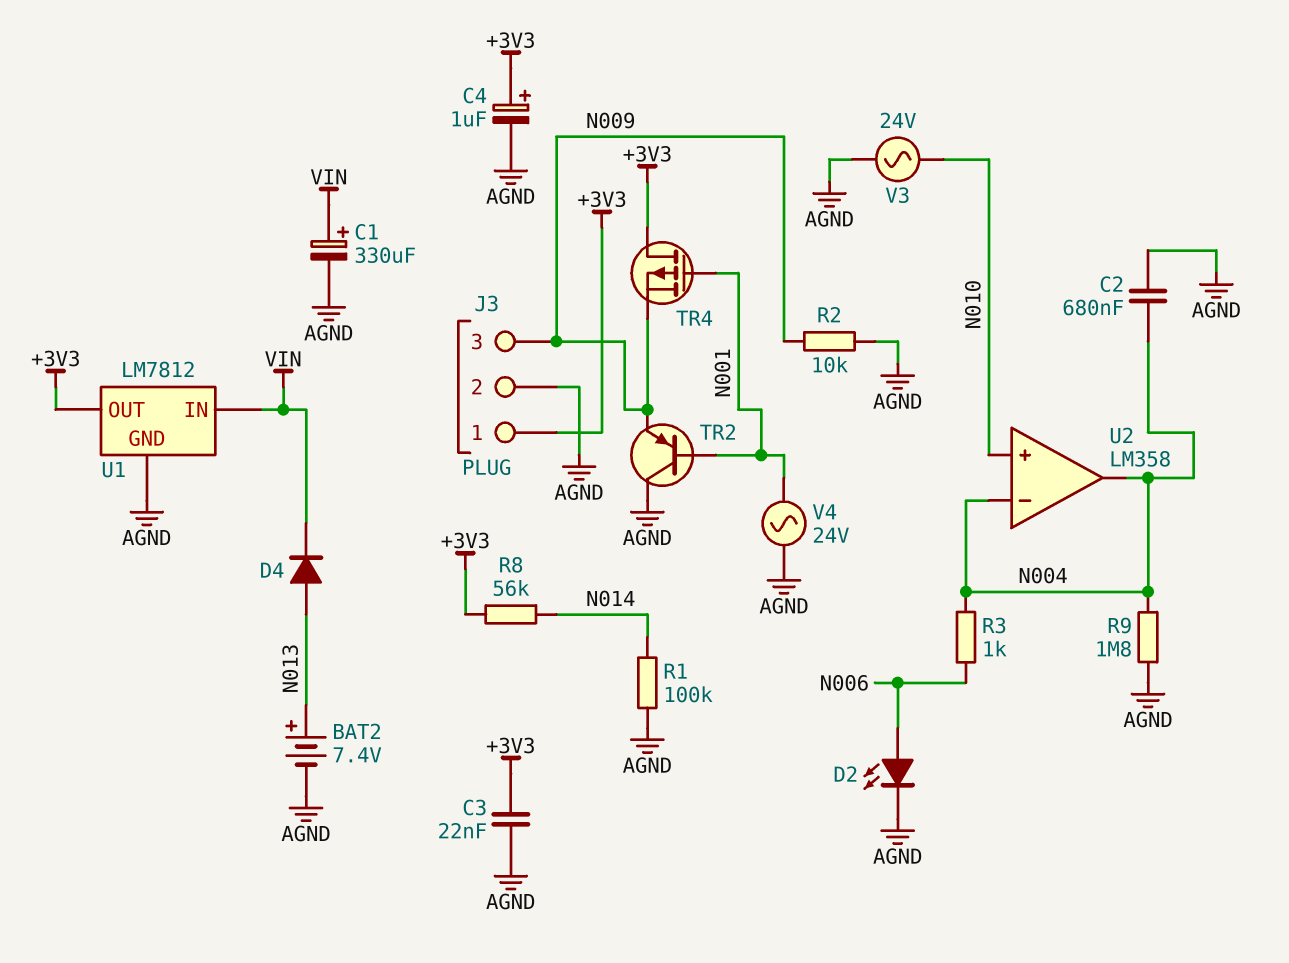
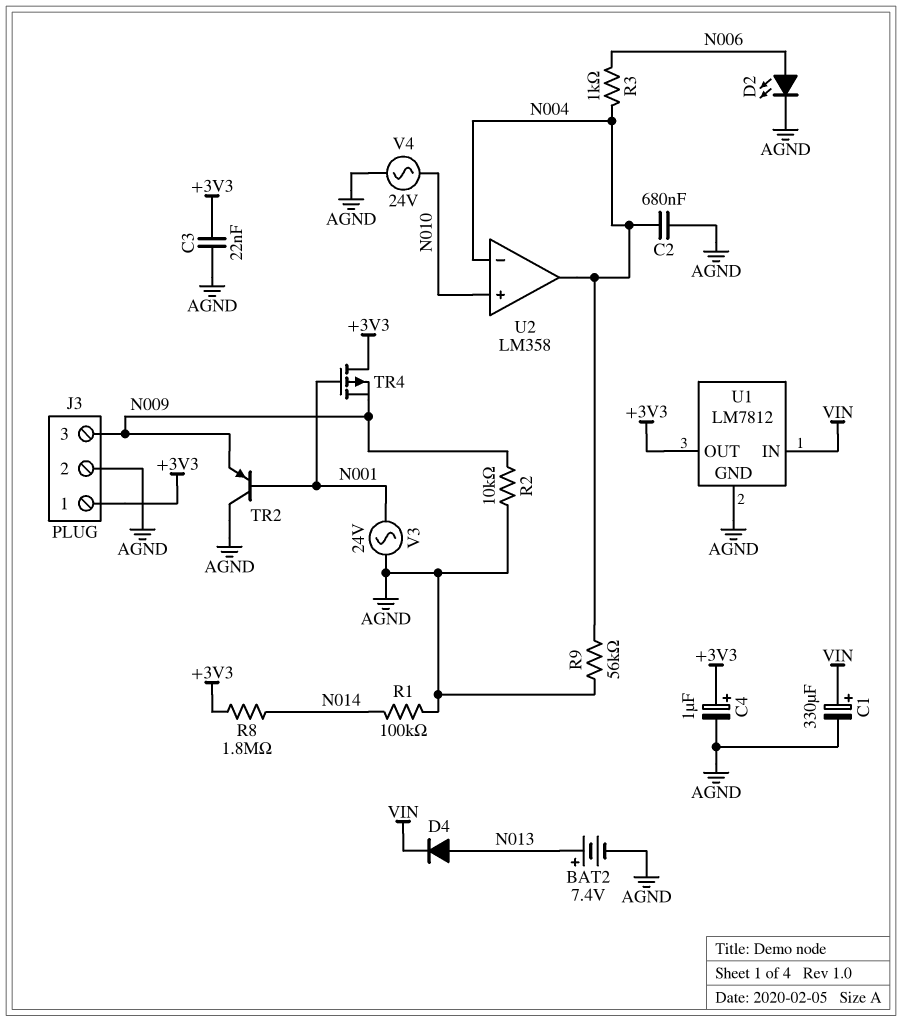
R8: 56k (+3V3, N014) -> 1.8M (+3V3, N014)
R9: 1.8M (AGND, N004) -> 56k (AGND, N004)
V3: AC 24V (AGND, N010) -> AC 24V (AGND, N001)
V4: AC 24V (AGND, N001) -> AC 24V (AGND, N010)

